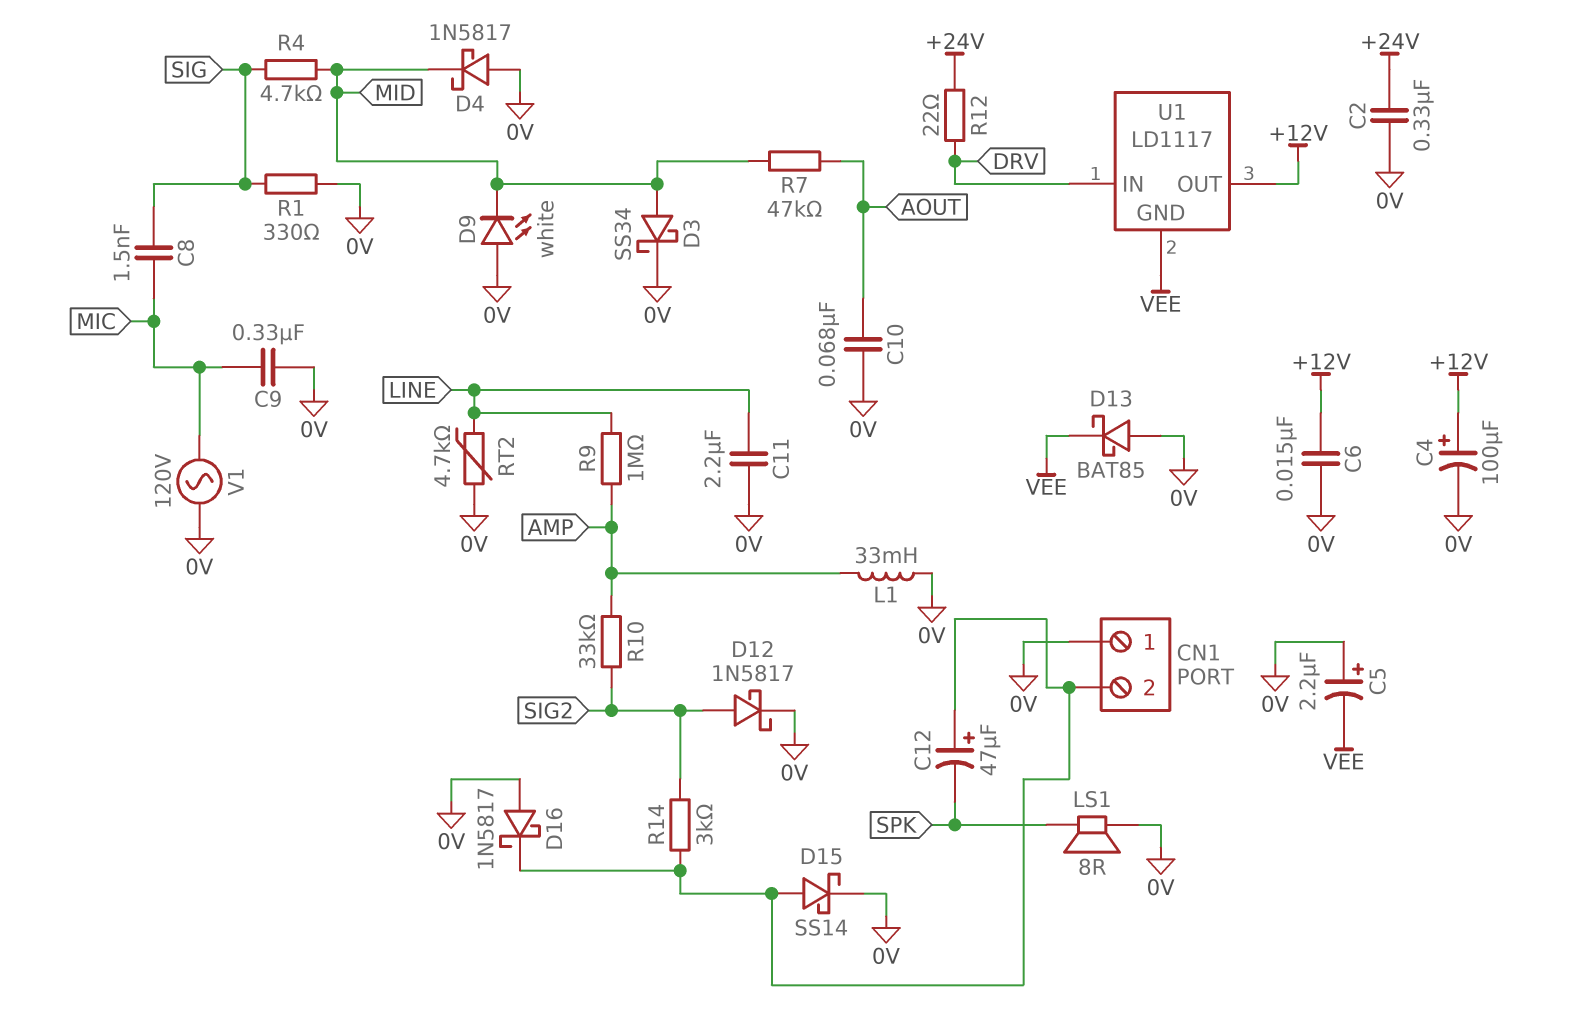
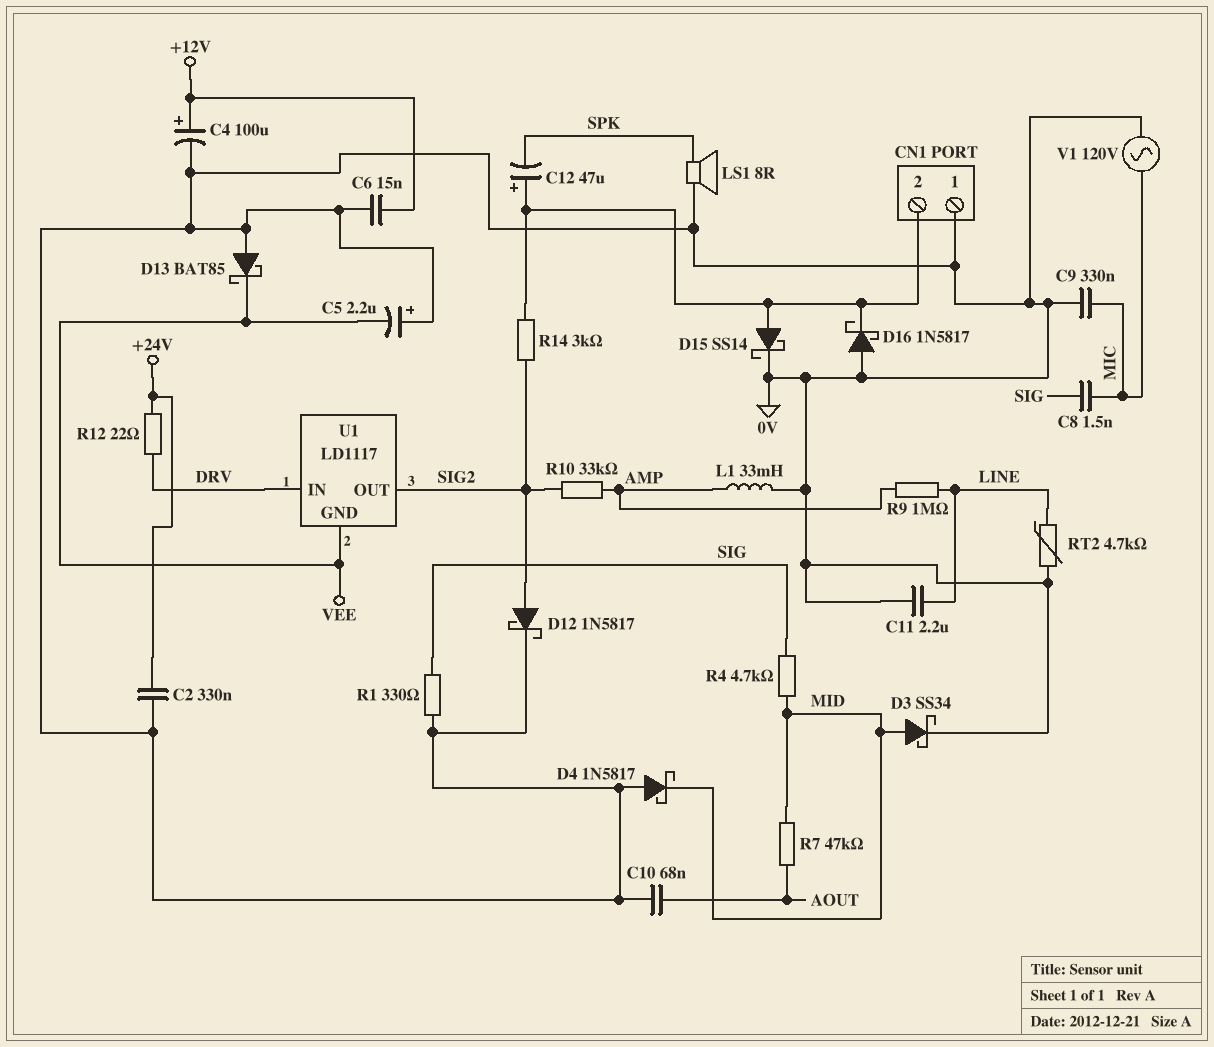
D9: LED white (A 0V, K MID) -> none
U1 pin OUT: +12V -> SIG2

